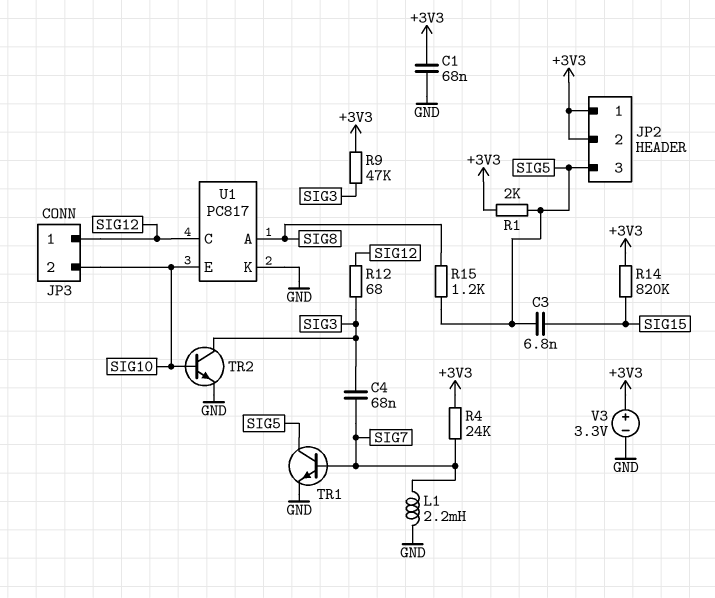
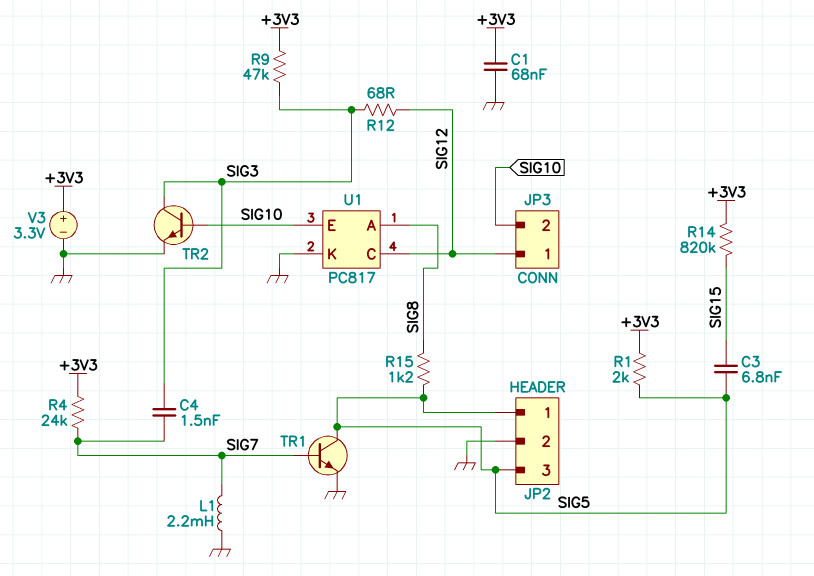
C4: 68nF (SIG3, SIG7) -> 1.5nF (SIG3, SIG7)
JP2 pin 1: +3V3 -> SIG5
JP2 pin 2: +3V3 -> GND

